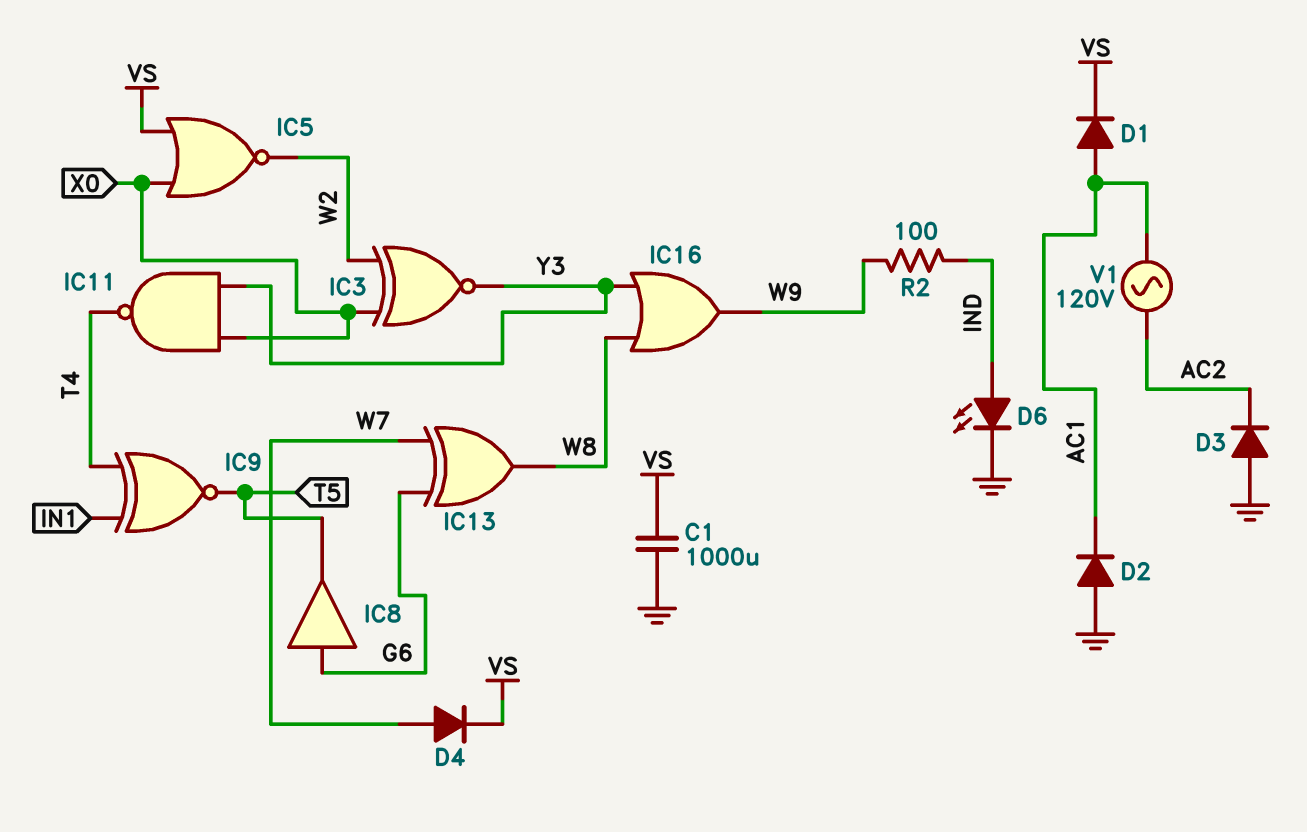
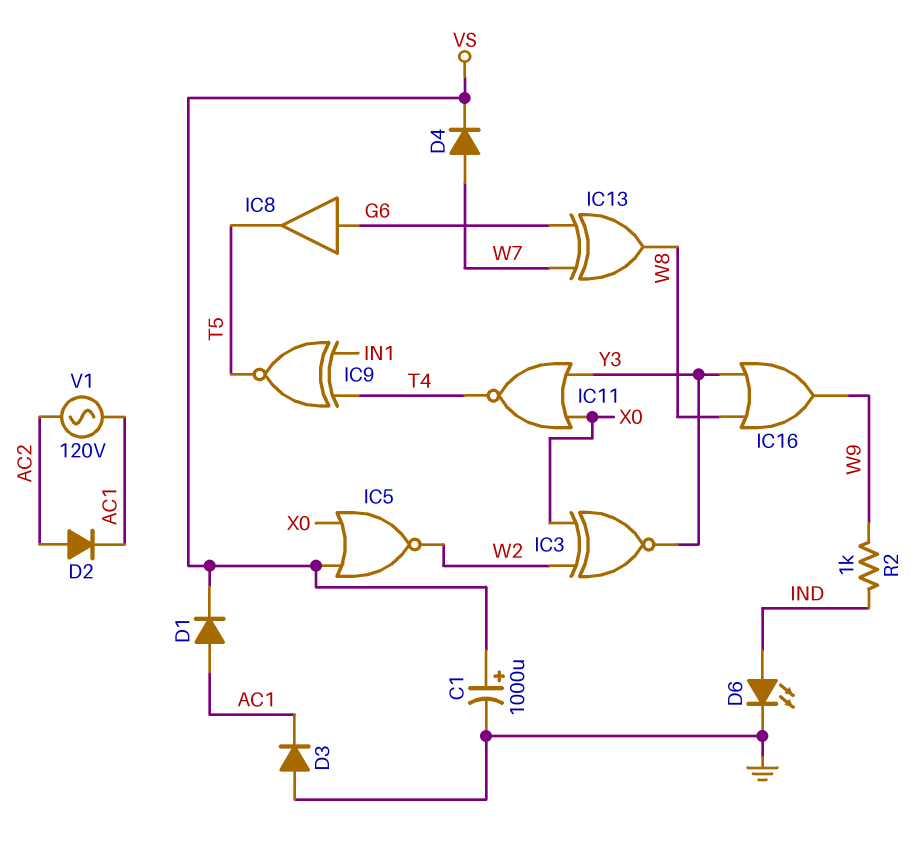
C1: 1000uF (GND, VS) -> 1000uF (plus VS, minus GND)
D2: diode (A GND, K AC1) -> diode (A AC2, K AC1)
D3: diode (A GND, K AC2) -> diode (A GND, K AC1)
IC11: NAND (in X0, in Y3, out T4) -> NOR (in X0, in Y3, out T4)
R2: 100 (IND, W9) -> 1k (IND, W9)

